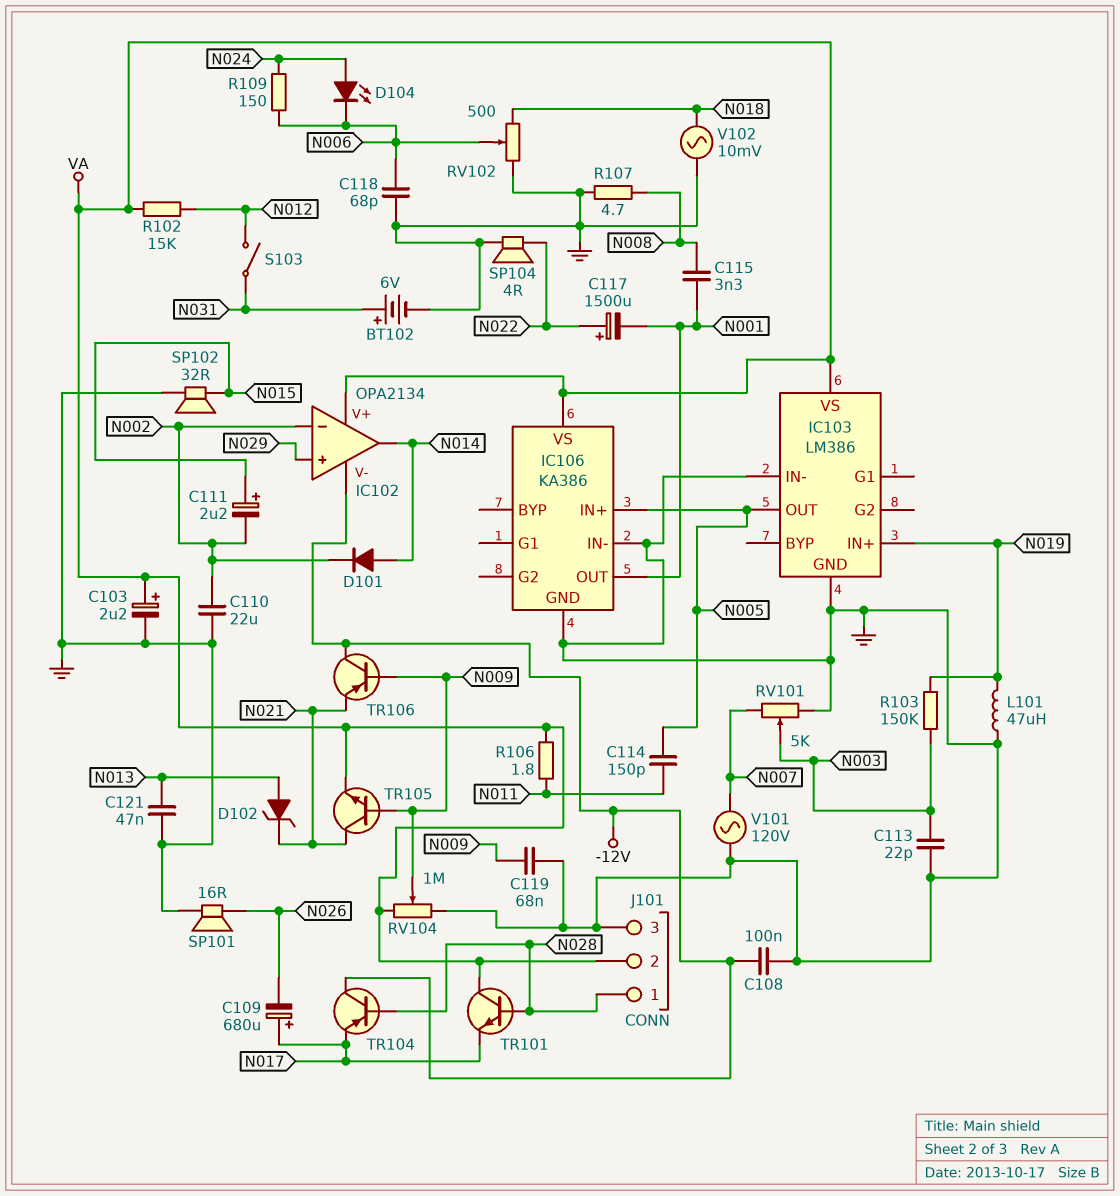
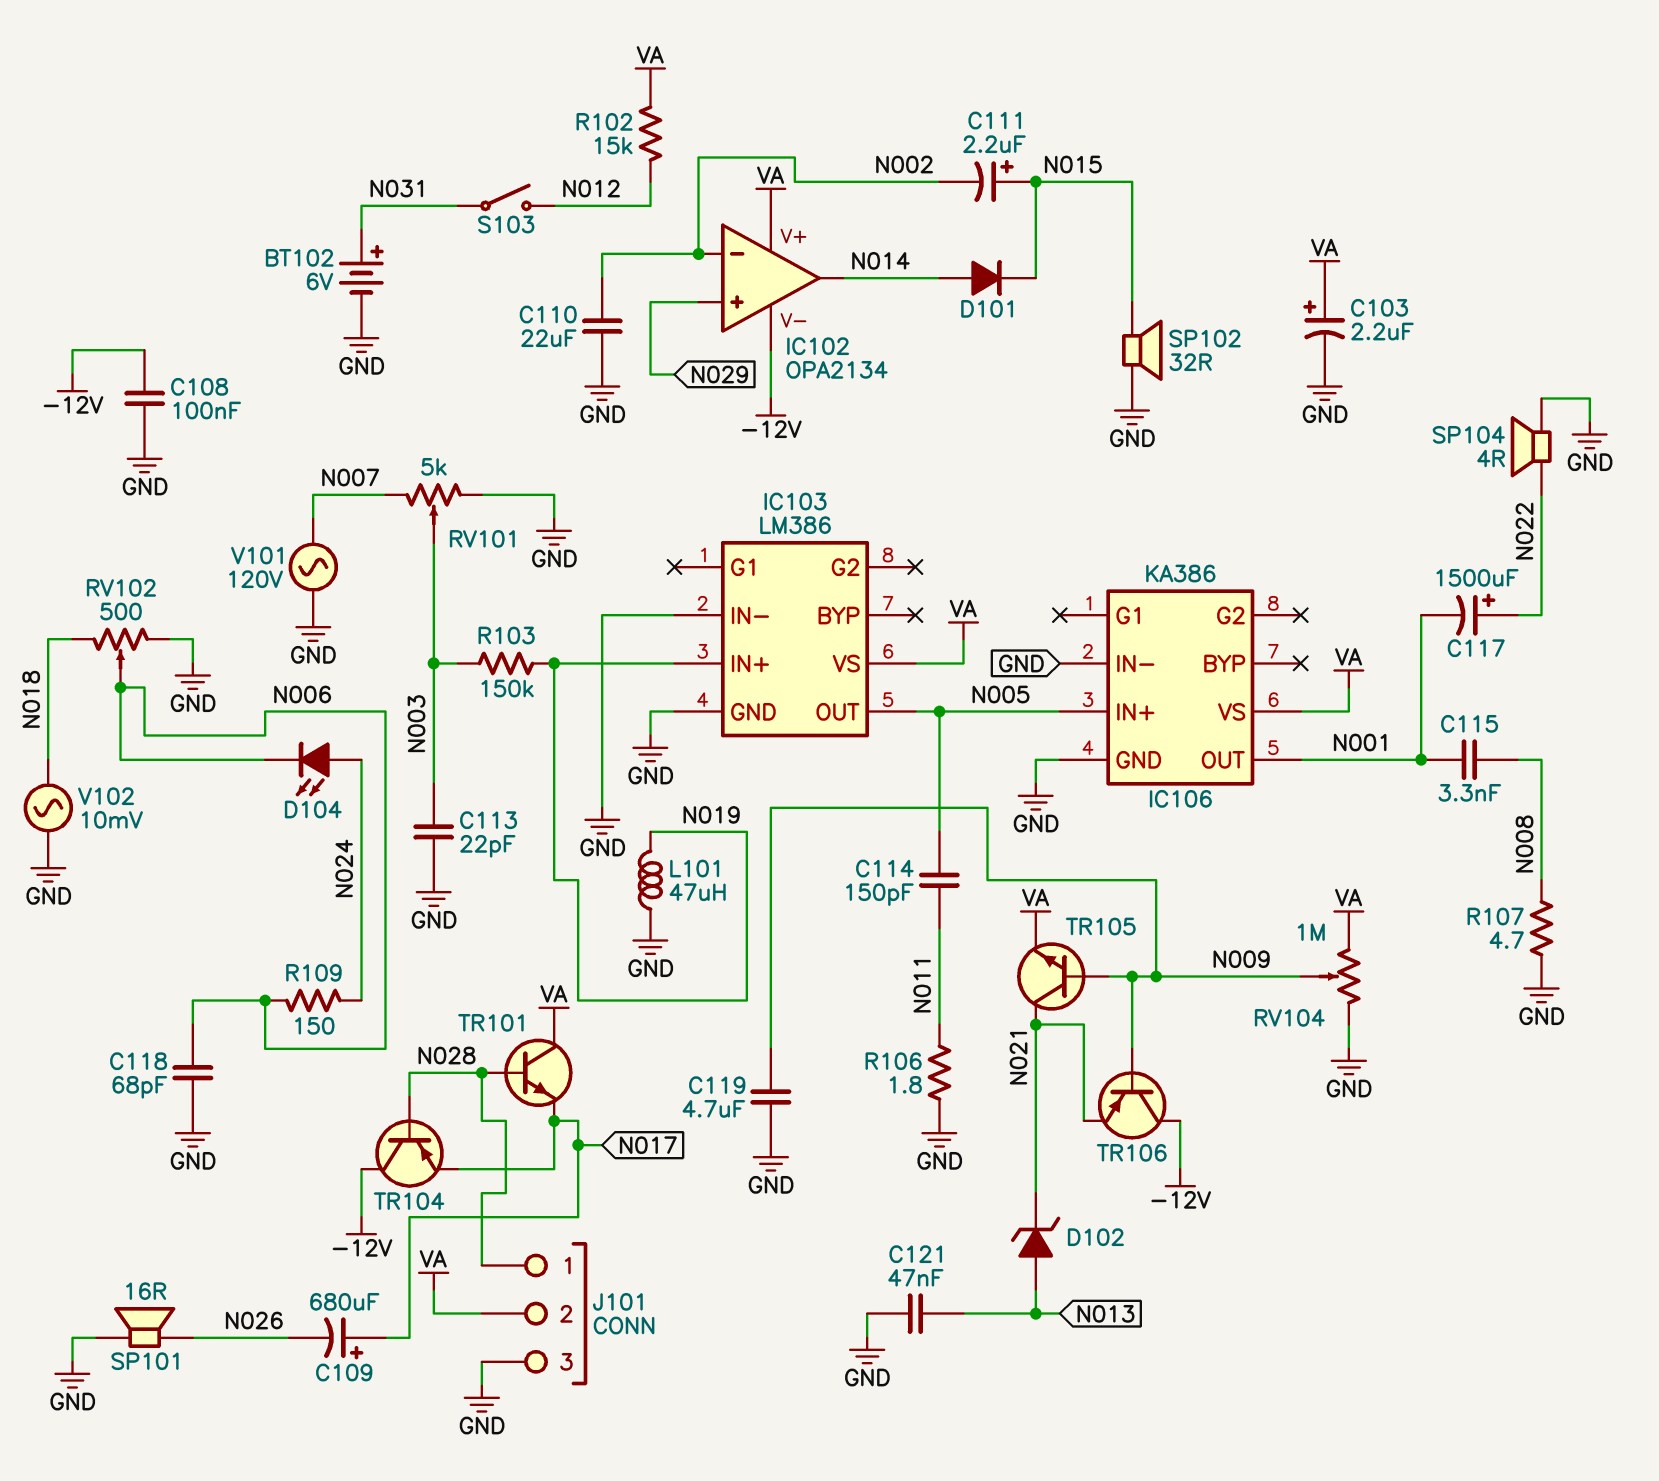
C119: 68nF (GND, N009) -> 4.7uF (GND, N009)
D101: diode (A N014, K N002) -> diode (A N014, K N015)
R106: 1.8 (N011, VA) -> 1.8 (GND, N011)

